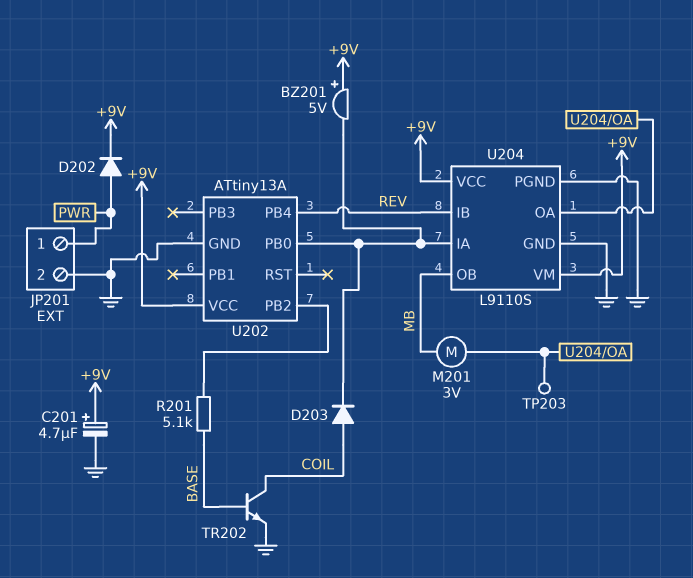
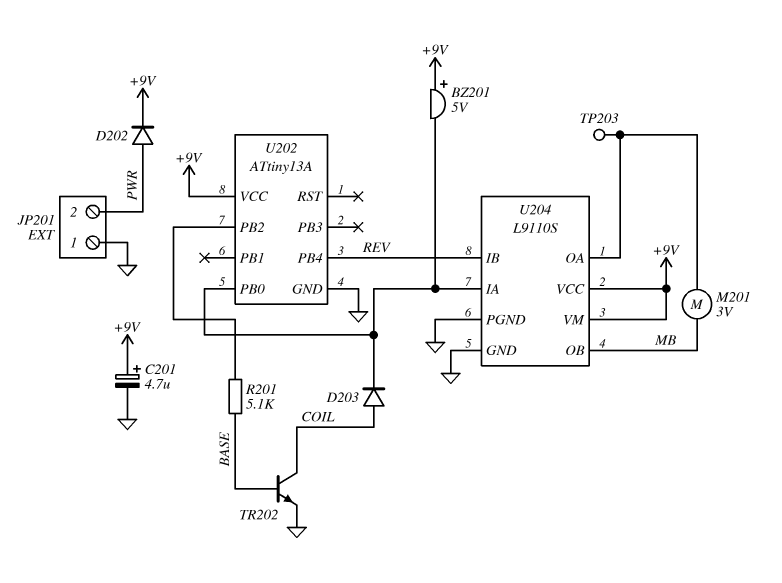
JP201 pin 1: PWR -> GND
JP201 pin 2: GND -> PWR

